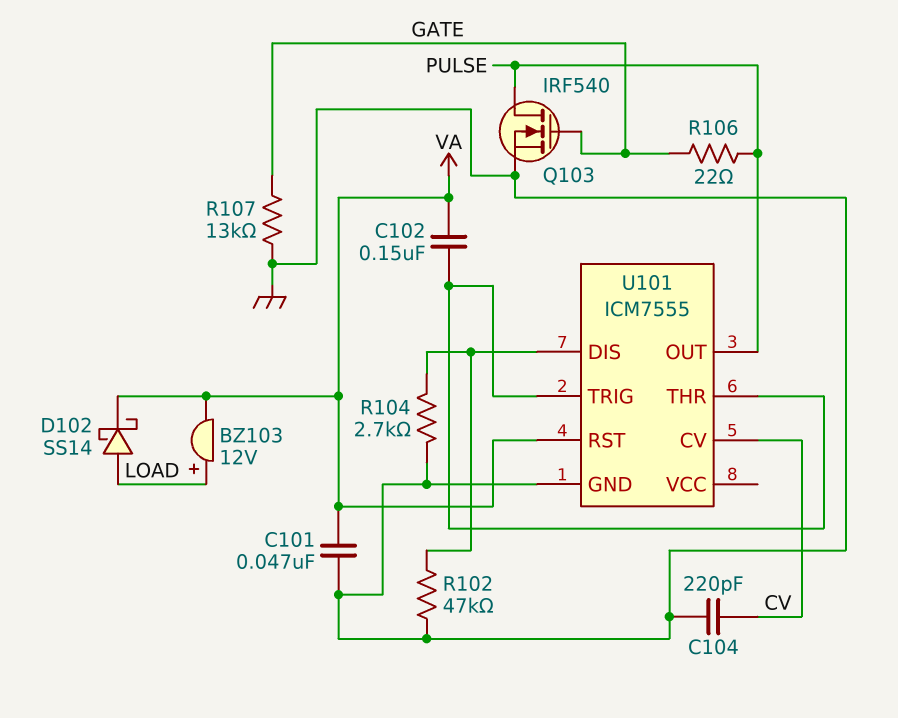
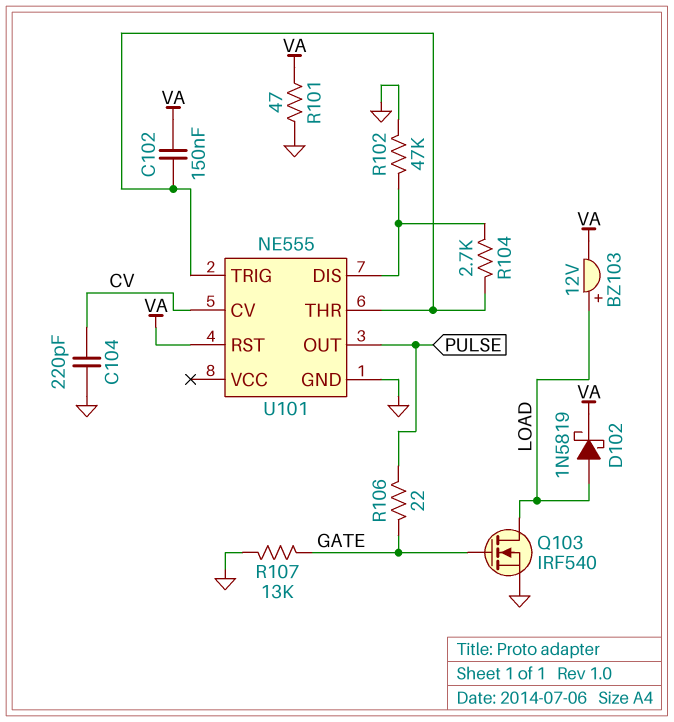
C101: 47nF (GND, VA) -> none
D102: schottky SS14 (A LOAD, K VA) -> schottky 1N5819 (A LOAD, K VA)
Q103: NMOS IRF540 (G GATE, D PULSE, S GND) -> NMOS IRF540 (G GATE, D LOAD, S GND)
R101: none -> 47 (GND, VA)
R104: 2.7k (GND, U101/DIS) -> 2.7k (U101/DIS, U101/THR)
U101: ICM7555 -> NE555

